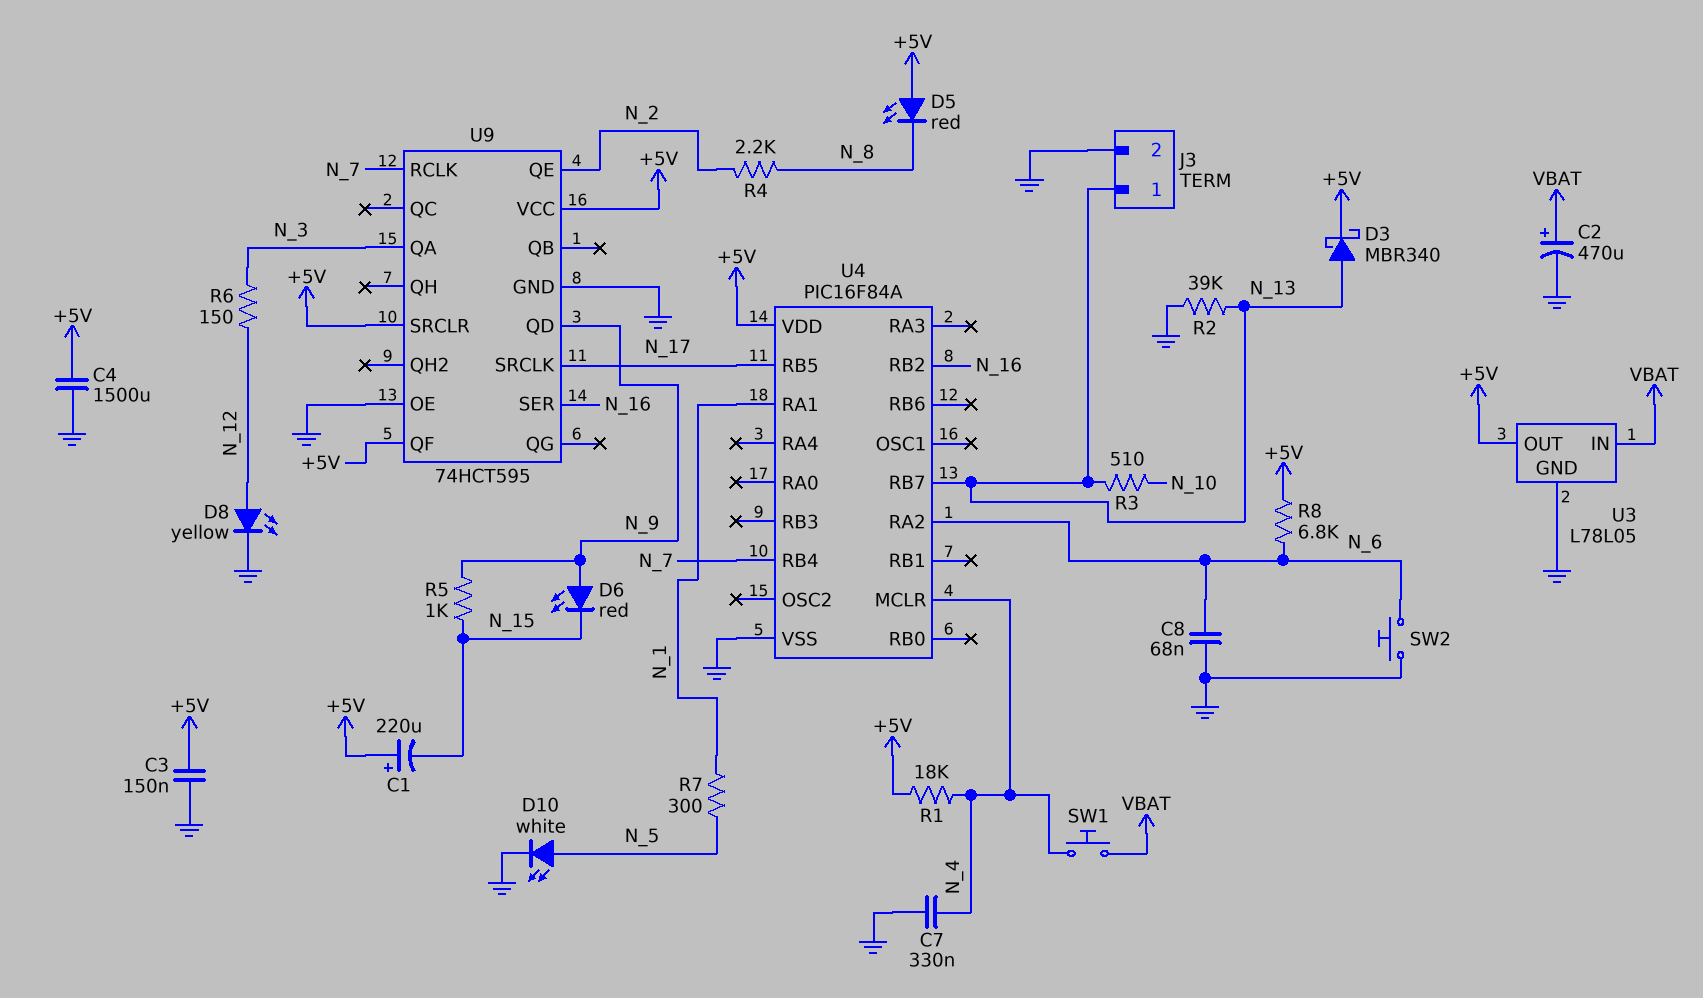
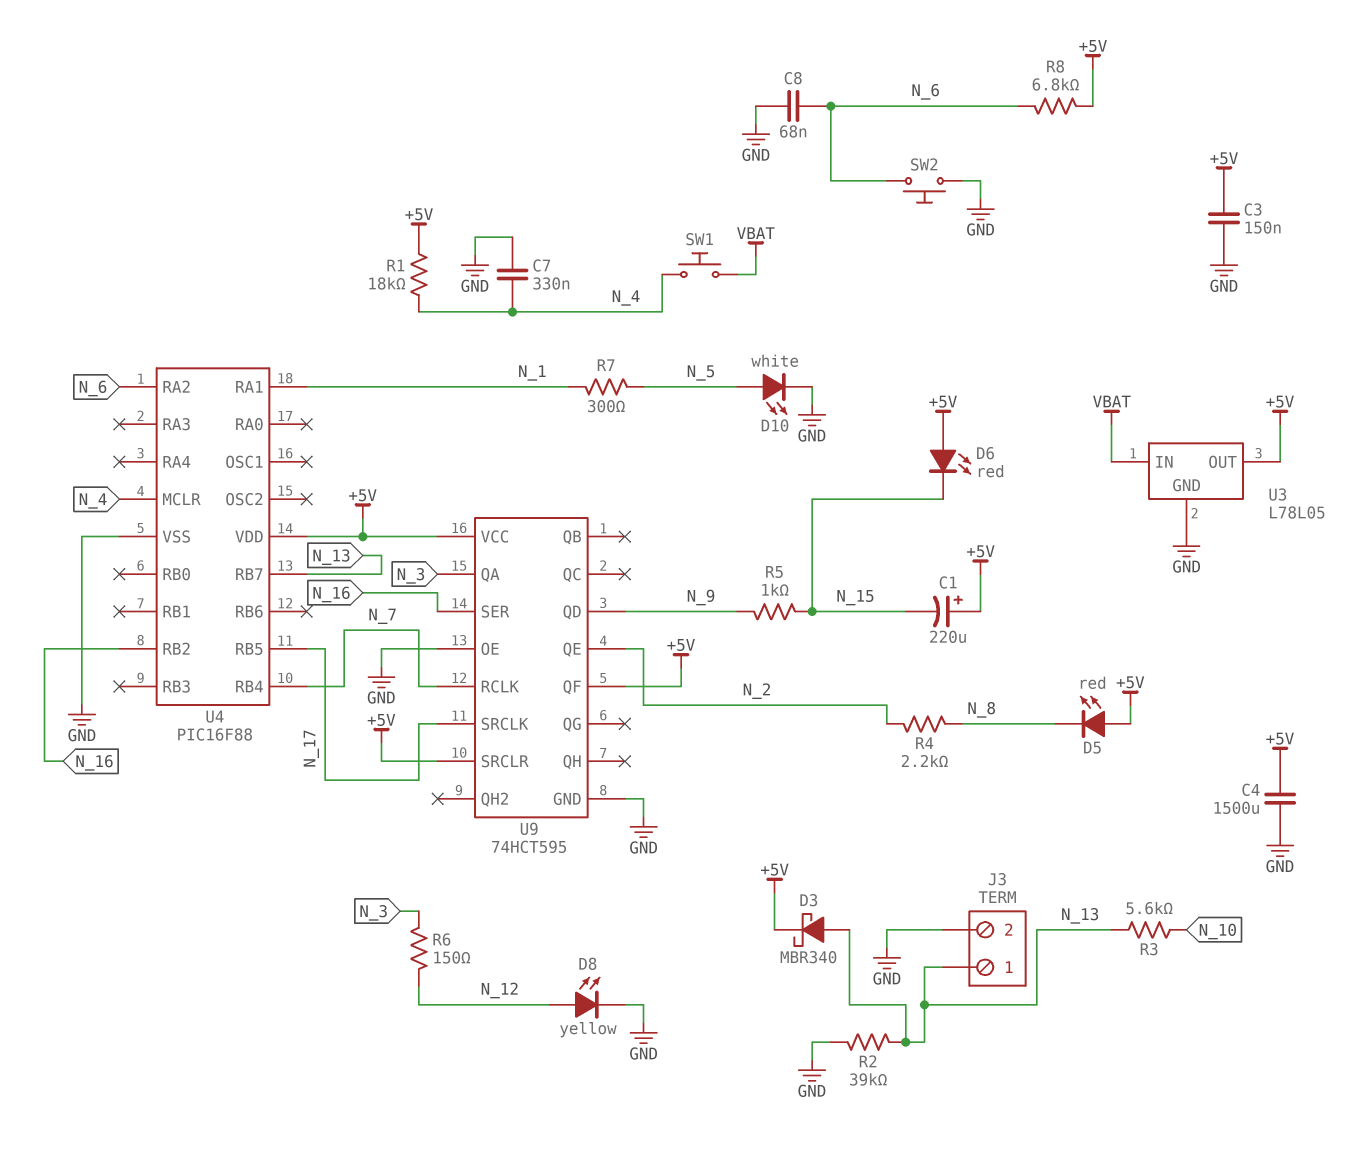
C2: 470uF (plus VBAT, minus GND) -> none
D6: LED red (A N_9, K N_15) -> LED red (A +5V, K N_15)
R3: 510 (N_10, N_13) -> 5.6k (N_10, N_13)
U4: PIC16F84A -> PIC16F88

